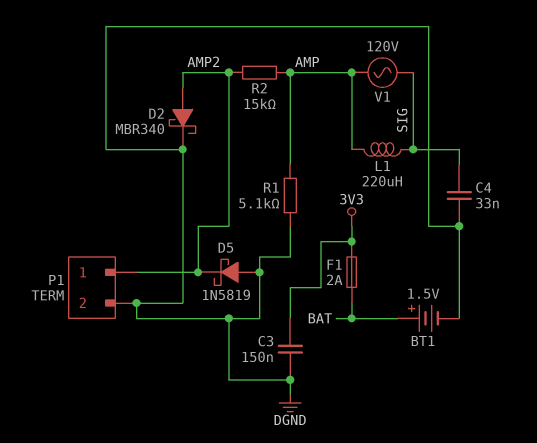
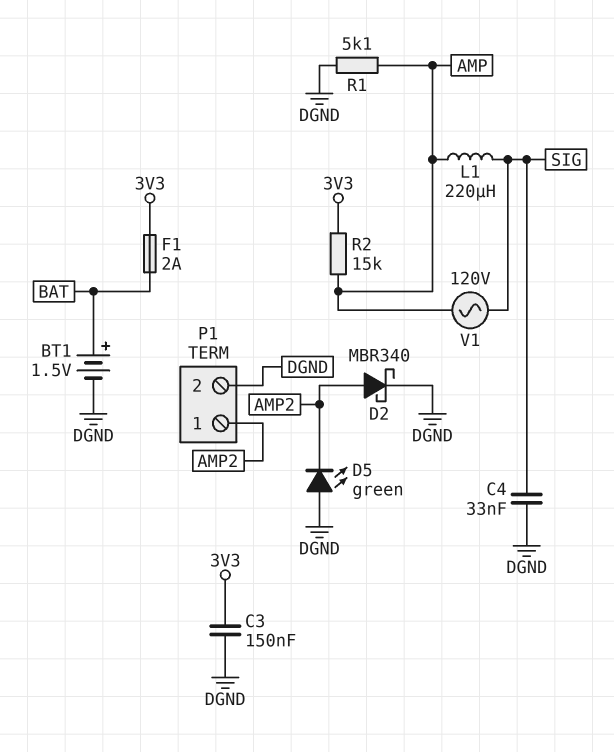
D5: schottky 1N5819 (A DGND, K AMP2) -> LED green (A DGND, K AMP2)
R2: 15k (AMP, AMP2) -> 15k (3V3, AMP)

